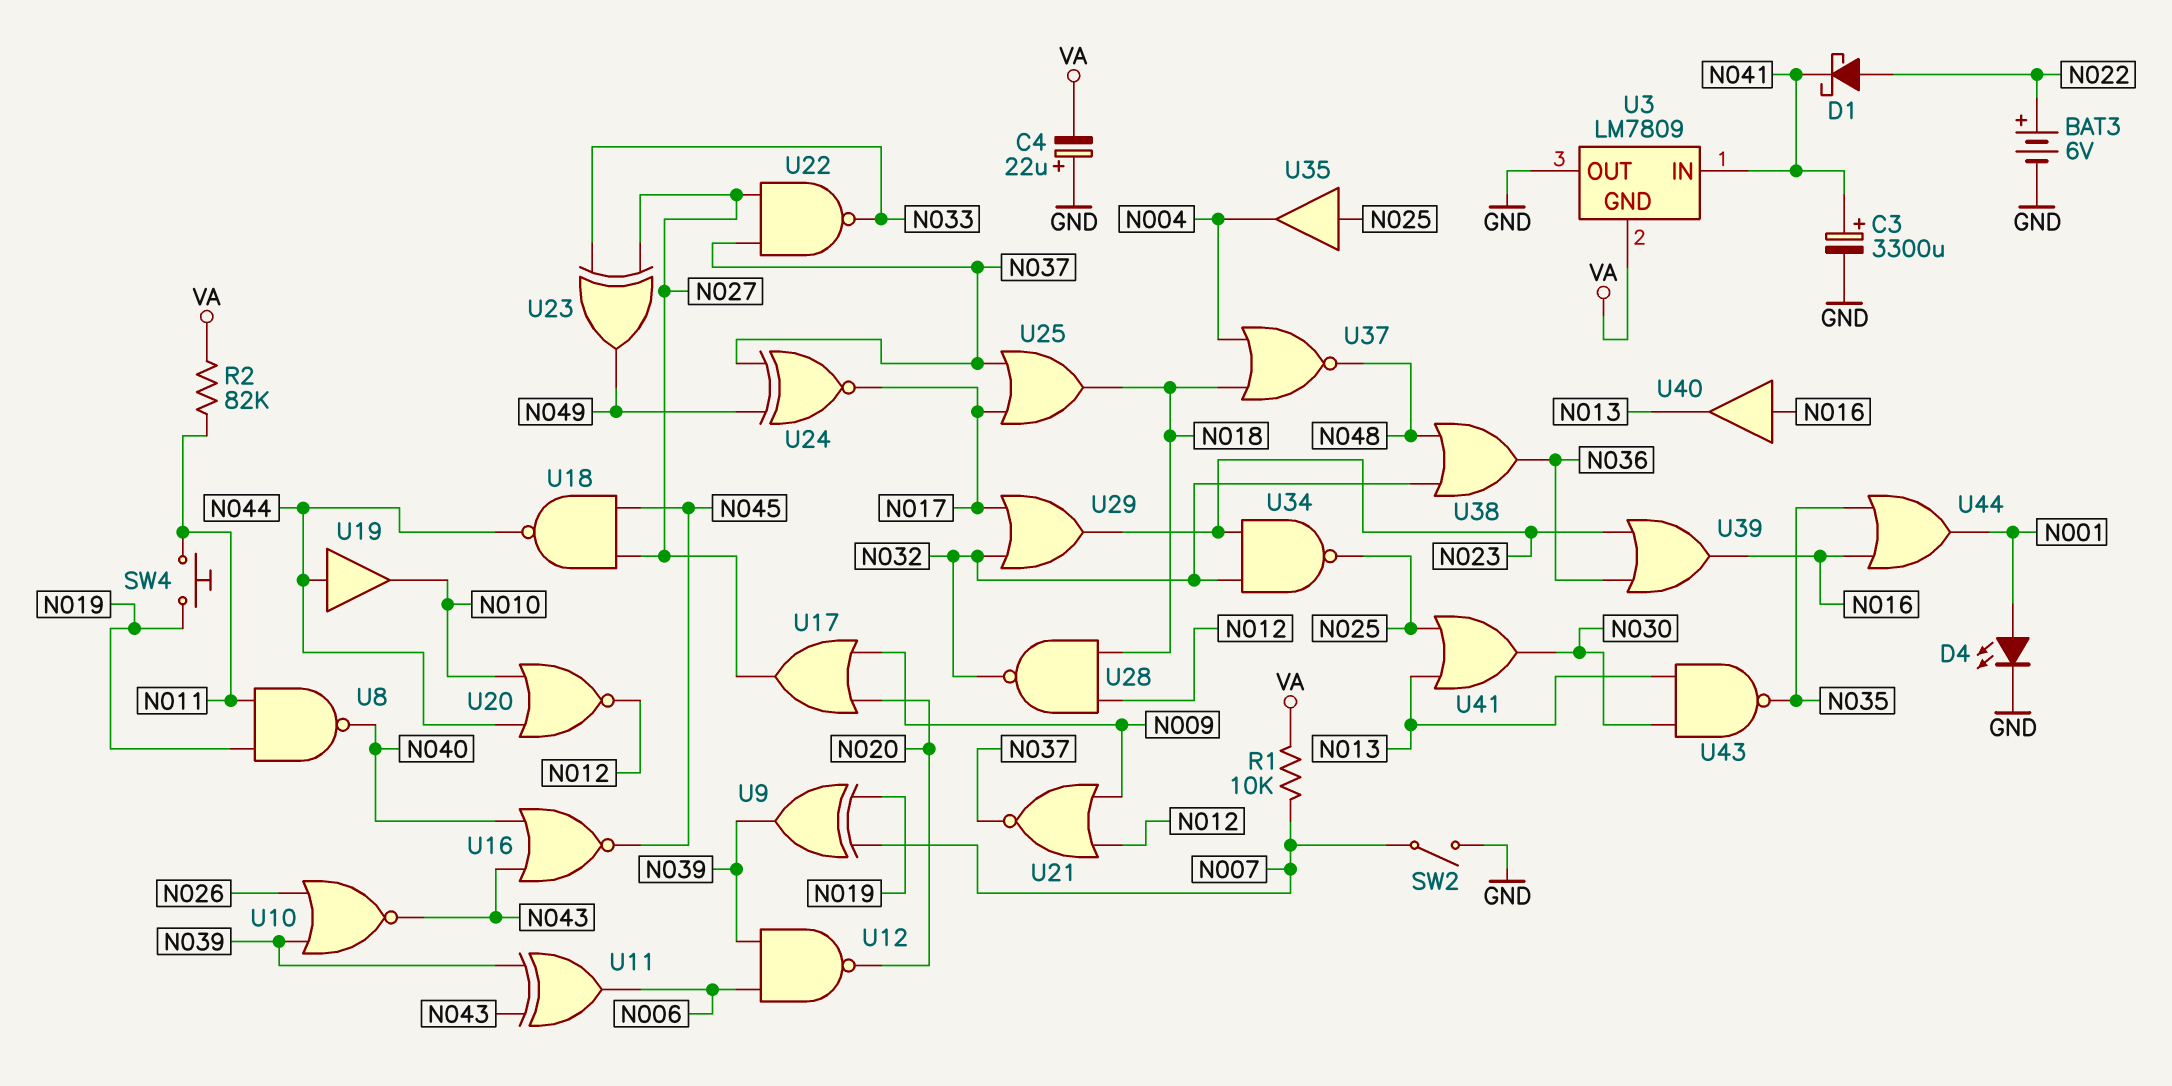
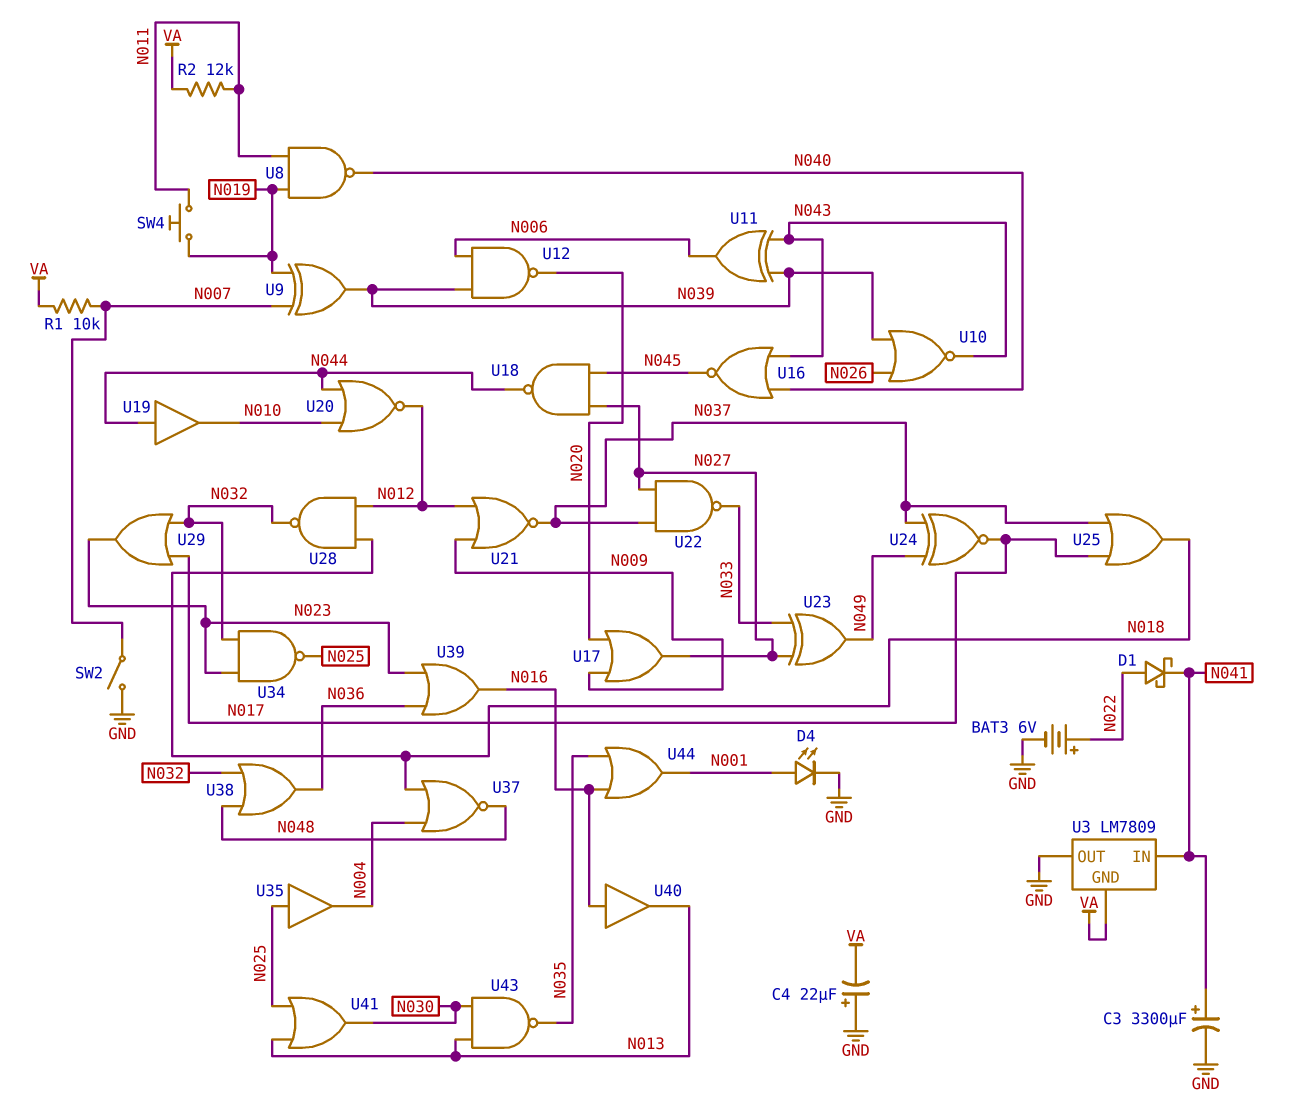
R2: 82k (N011, VA) -> 12k (N011, VA)

